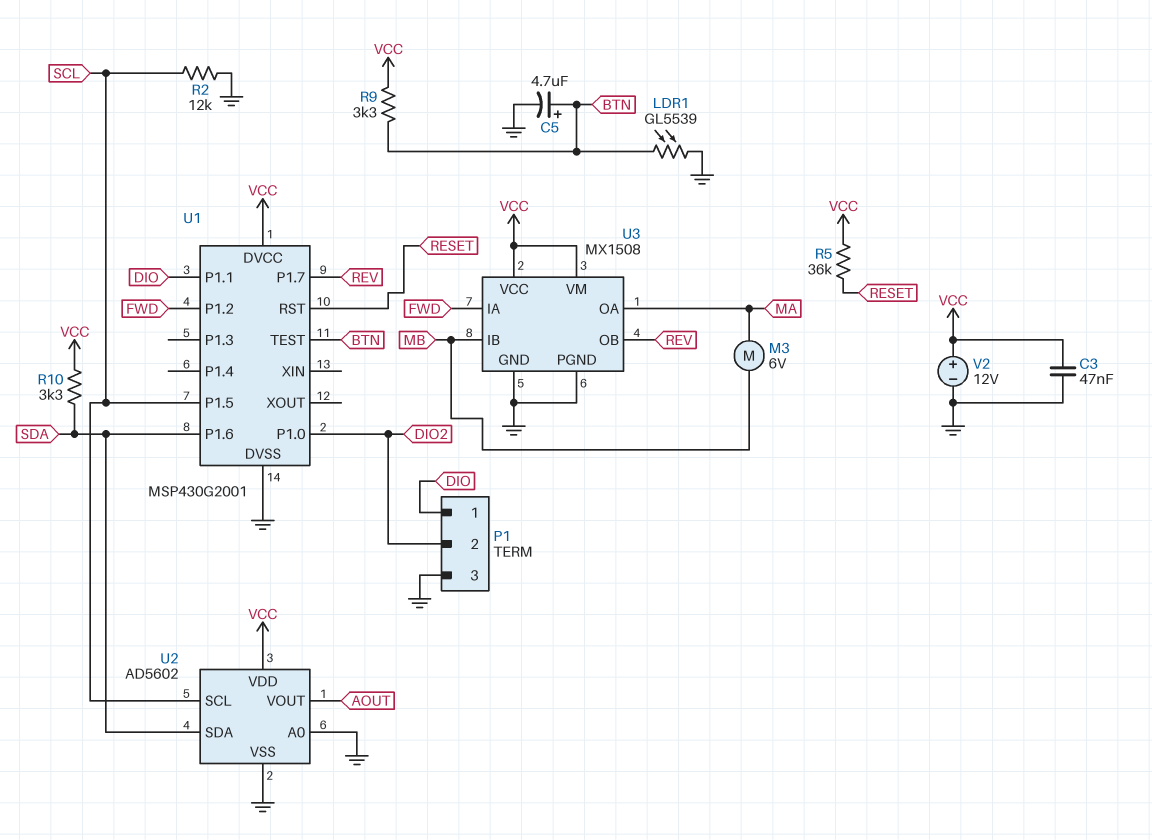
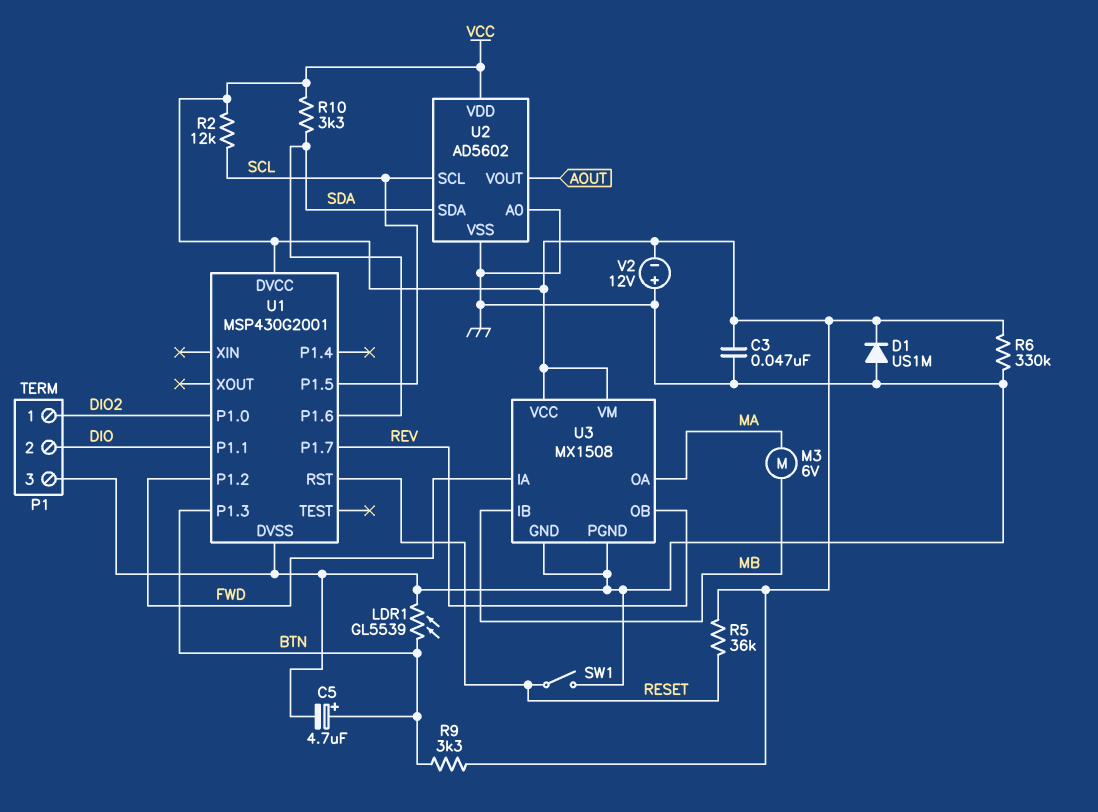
D1: none -> diode US1M (A GND, K VCC)
P1 pin 1: DIO -> DIO2
P1 pin 2: DIO2 -> DIO
R2: 12k (GND, SCL) -> 12k (SCL, VCC)
R6: none -> 330k (GND, VCC)
SW1: none -> switch (GND, RESET)
U1 pin P1.3: none -> BTN
U1 pin TEST: BTN -> none
V2: 12V (plus VCC, minus GND) -> 12V (plus GND, minus VCC)

